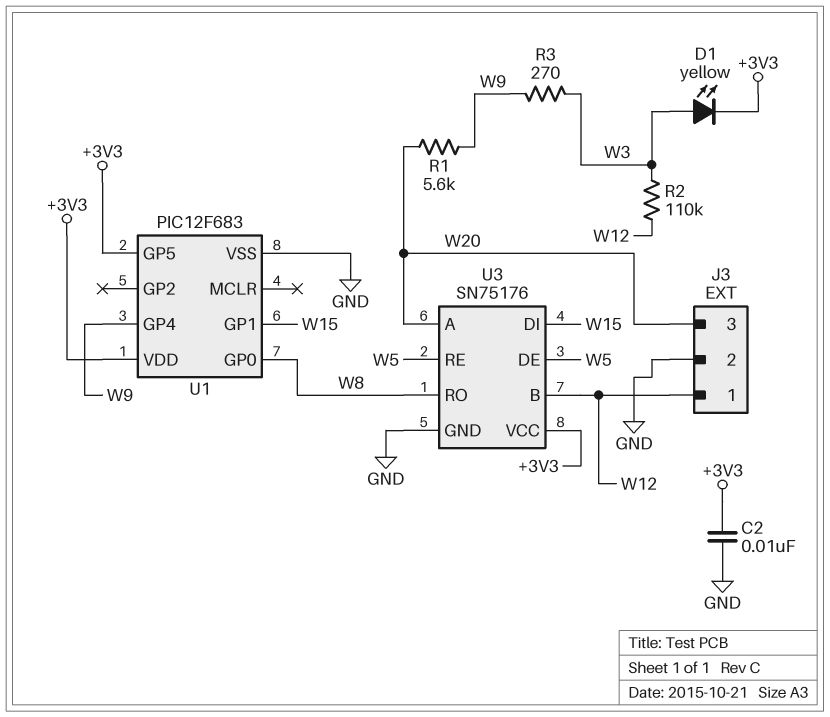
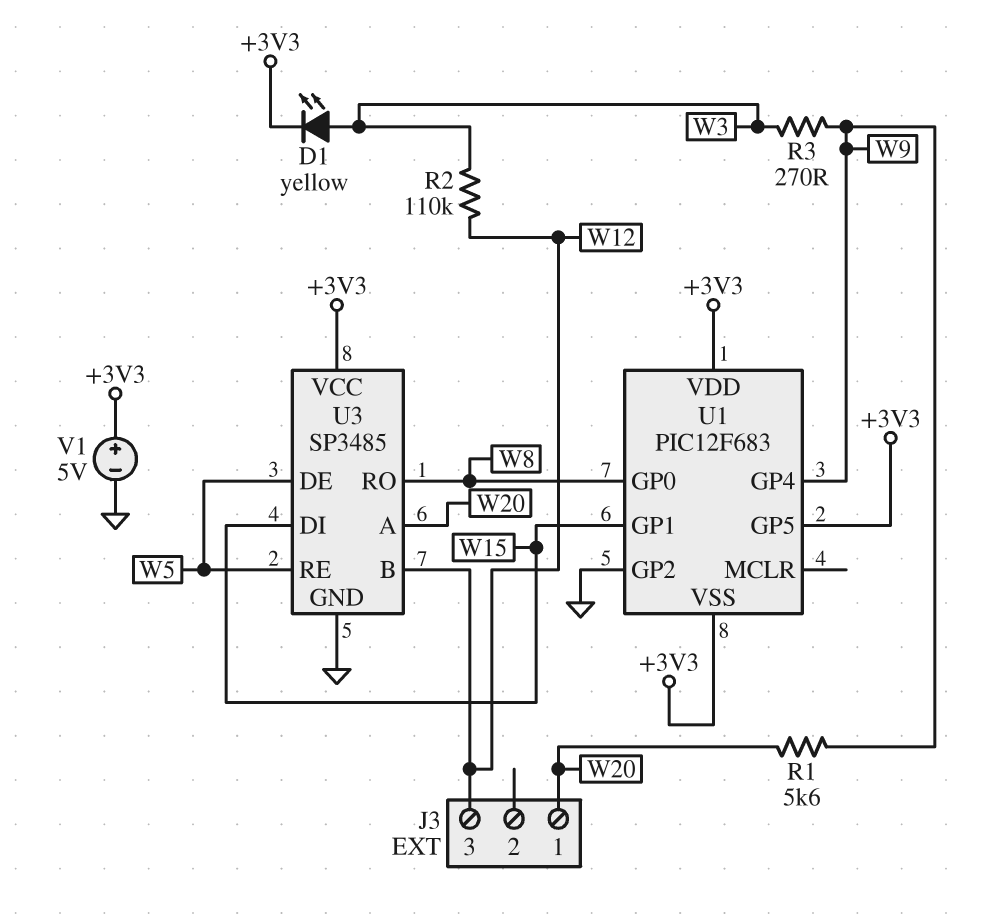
C2: 10nF (+3V3, GND) -> none
J3 pin 1: W12 -> W20
J3 pin 2: GND -> none
J3 pin 3: W20 -> W12
U1 pin GP2: none -> GND
U1 pin VSS: GND -> +3V3
U3: SN75176 -> SP3485
V1: none -> 5V (plus +3V3, minus GND)

